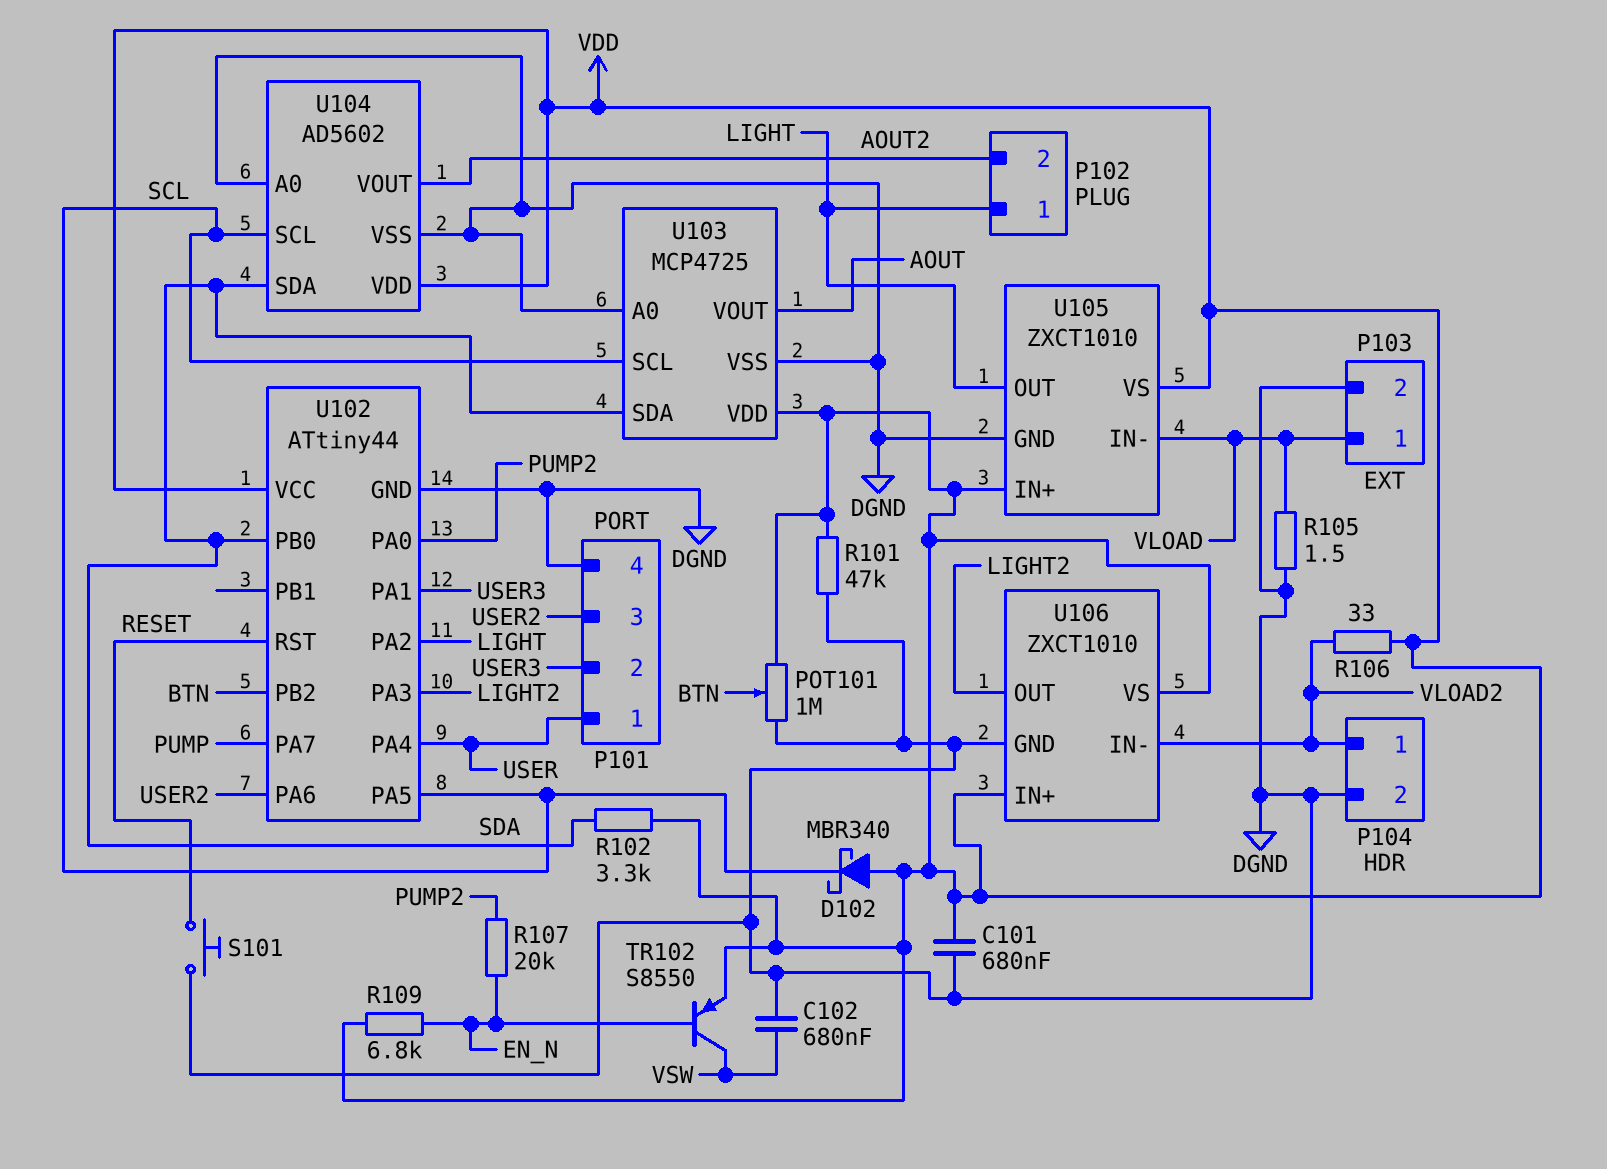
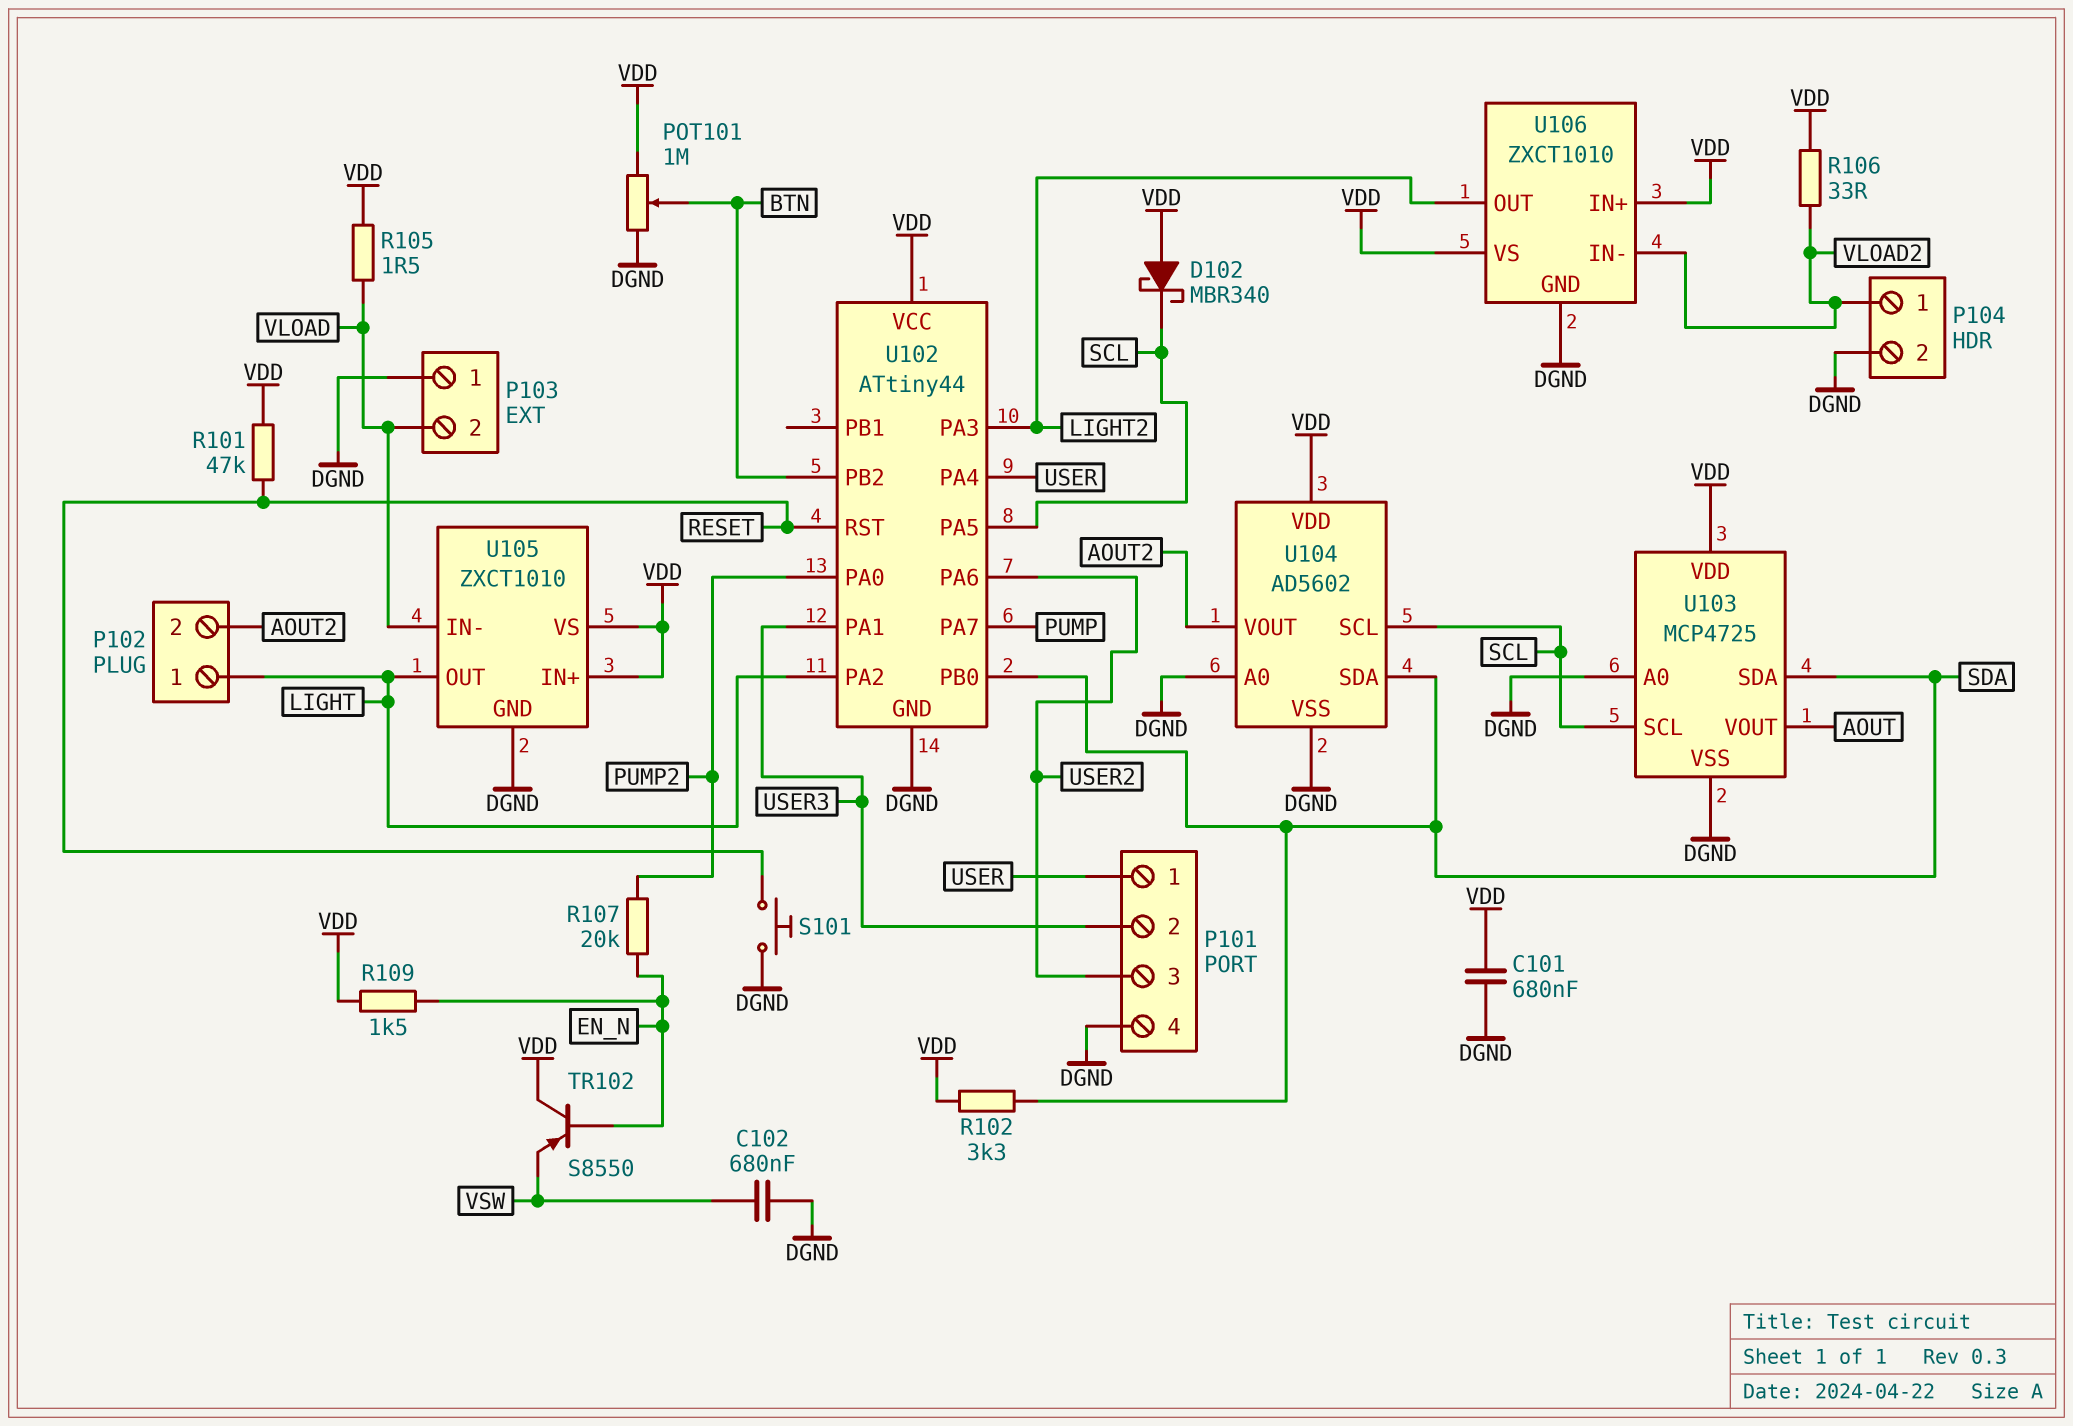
P103 pin 1: VLOAD -> DGND
P103 pin 2: DGND -> VLOAD
R101: 47k (DGND, VDD) -> 47k (RESET, VDD)
R105: 1.5 (DGND, VLOAD) -> 1.5 (VDD, VLOAD)
R109: 6.8k (EN_N, VDD) -> 1.5k (EN_N, VDD)
TR102: PNP S8550 (B EN_N, C VSW, E VDD) -> PNP S8550 (B EN_N, C VDD, E VSW)

